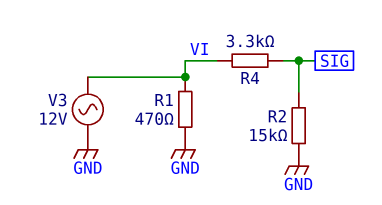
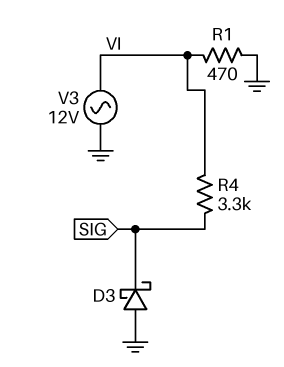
D3: none -> schottky (A GND, K SIG)
R2: 15k (GND, SIG) -> none

